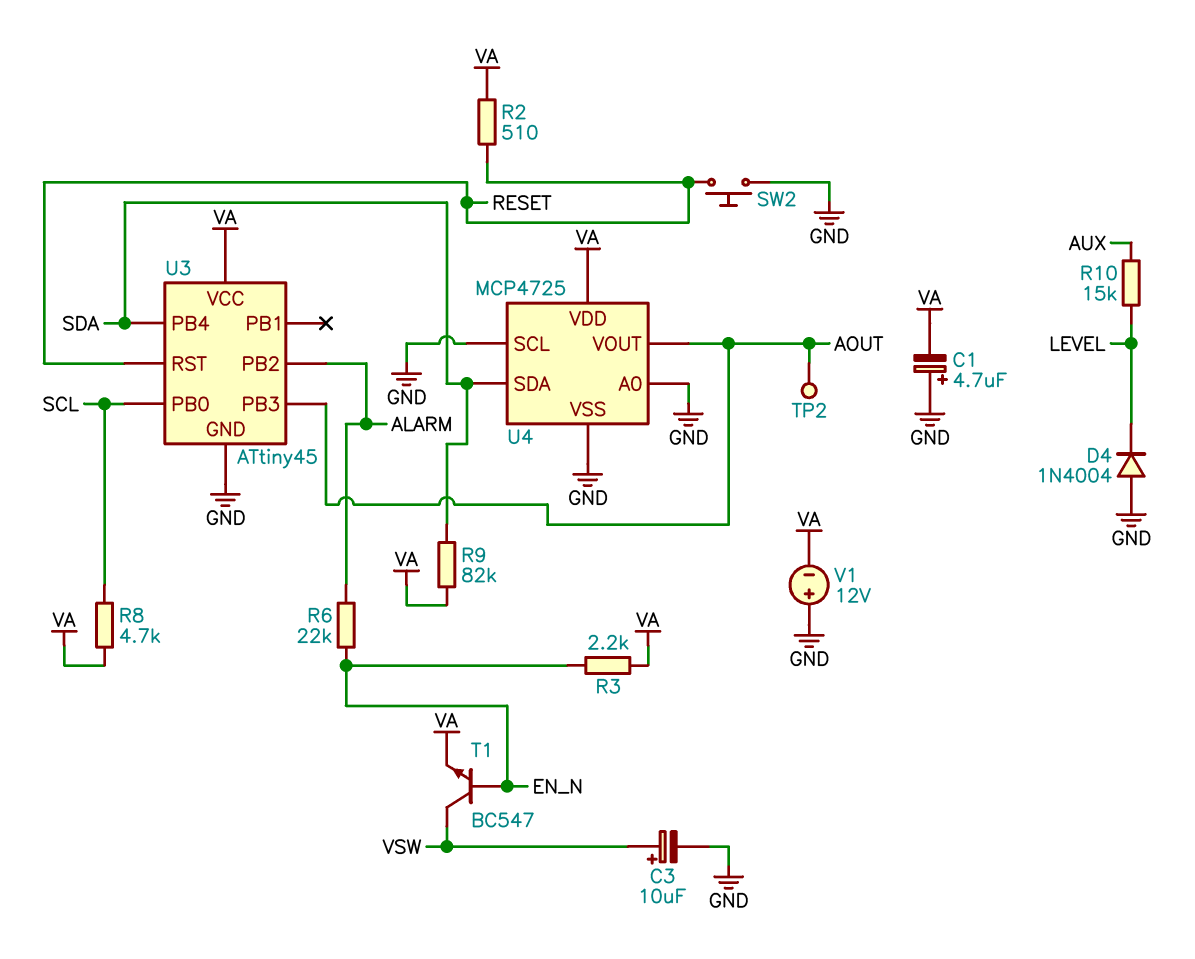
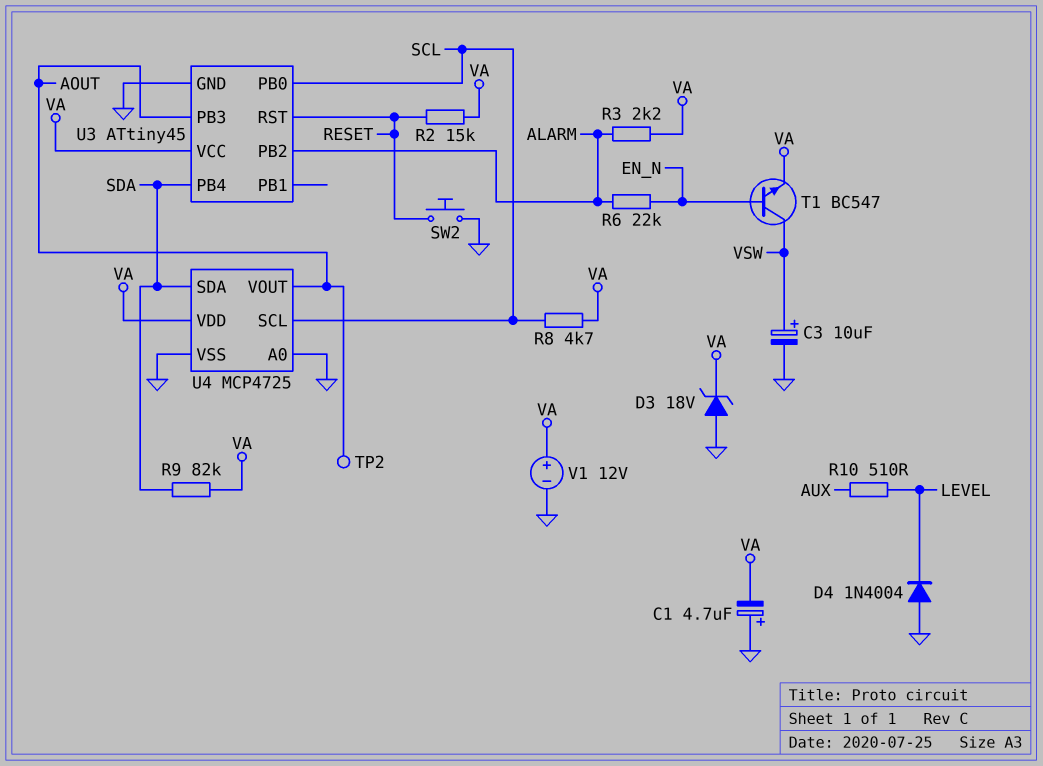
D3: none -> zener 18V (A GND, K VA)
R2: 510 (RESET, VA) -> 15k (RESET, VA)
R3: 2.2k (EN_N, VA) -> 2.2k (ALARM, VA)
R10: 15k (AUX, LEVEL) -> 510 (AUX, LEVEL)
U4 pin SCL: GND -> SCL
V1: 12V (plus GND, minus VA) -> 12V (plus VA, minus GND)

